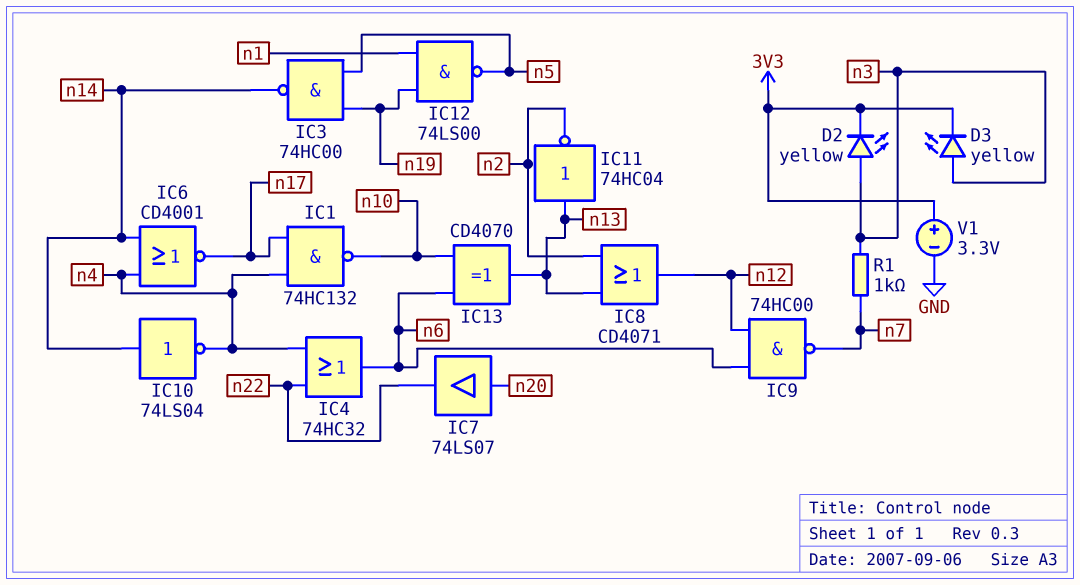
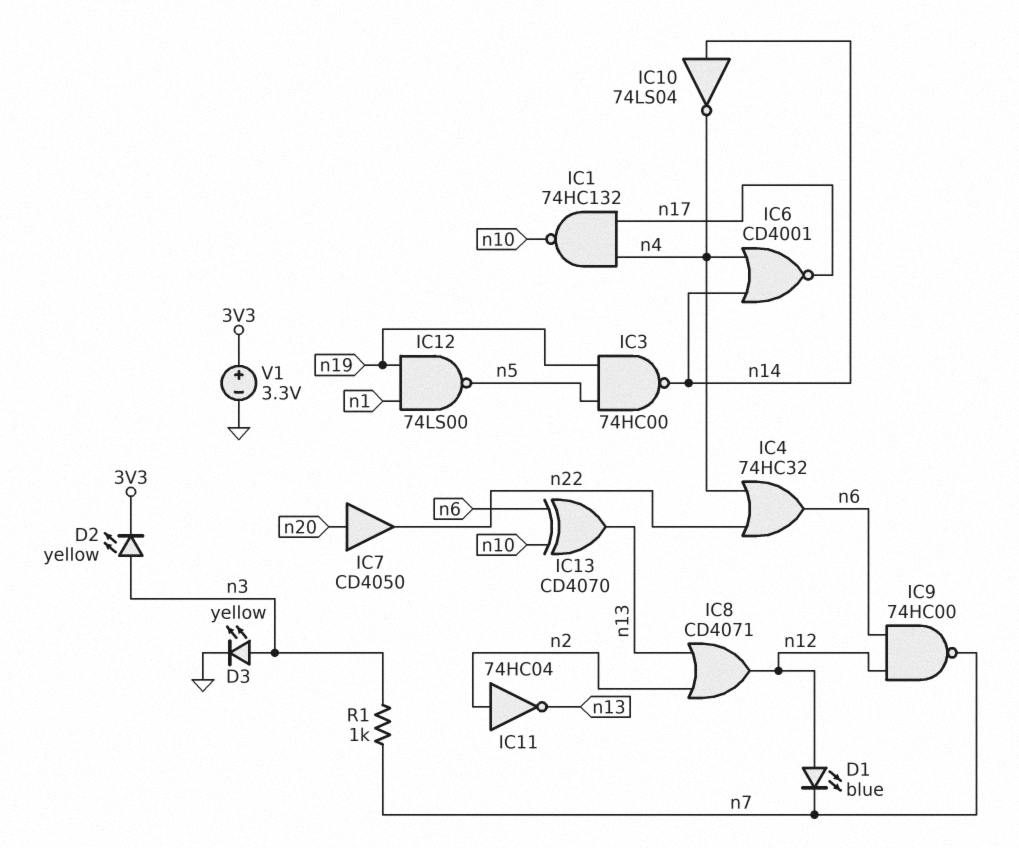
D1: none -> LED blue (A n12, K n7)
D3: LED yellow (A n3, K 3V3) -> LED yellow (A n3, K GND)
IC7: buffer 74LS07 (in n20, out n22) -> buffer CD4050 (in n20, out n22)
IC11: NOT 74HC04 (in n13, out n2) -> NOT 74HC04 (in n2, out n13)

